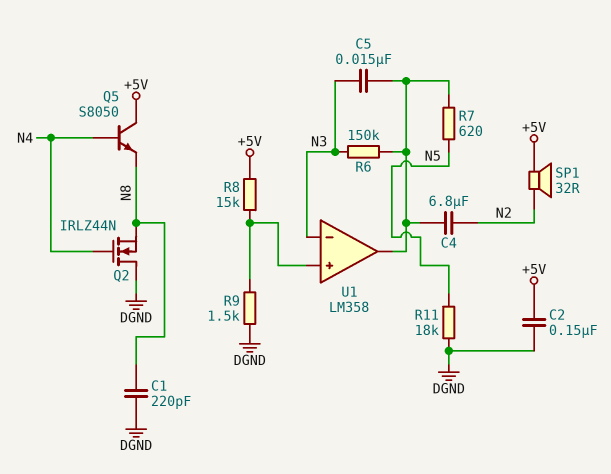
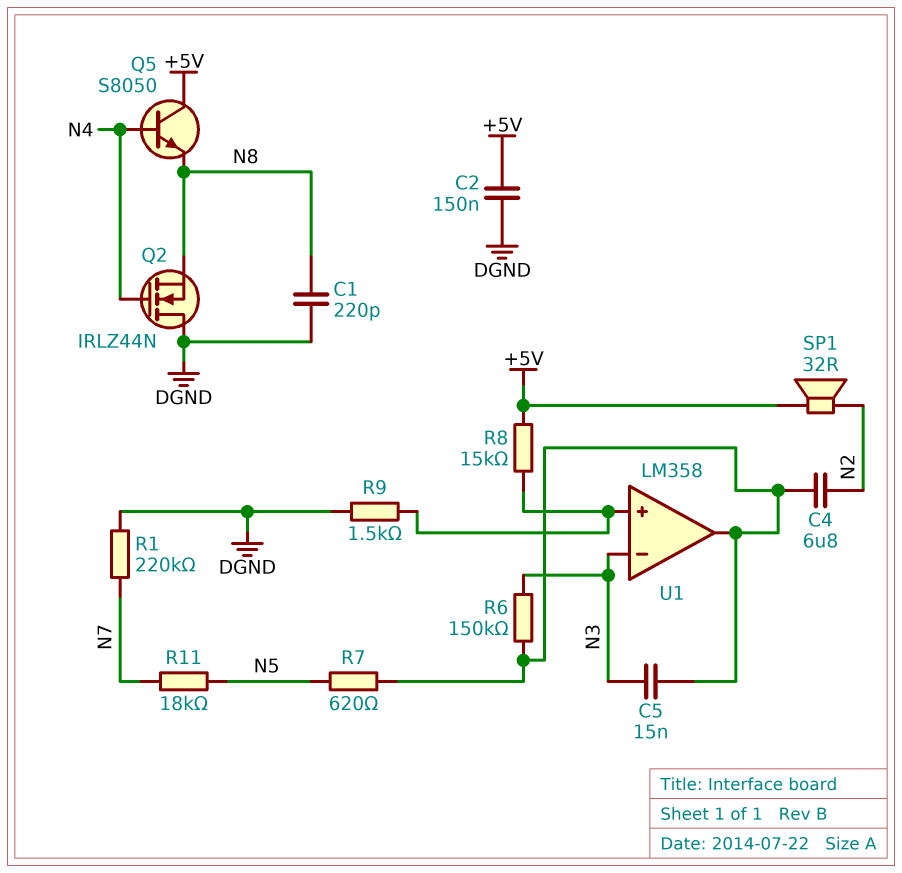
R1: none -> 220k (DGND, N7)
R11: 18k (DGND, N5) -> 18k (N5, N7)

